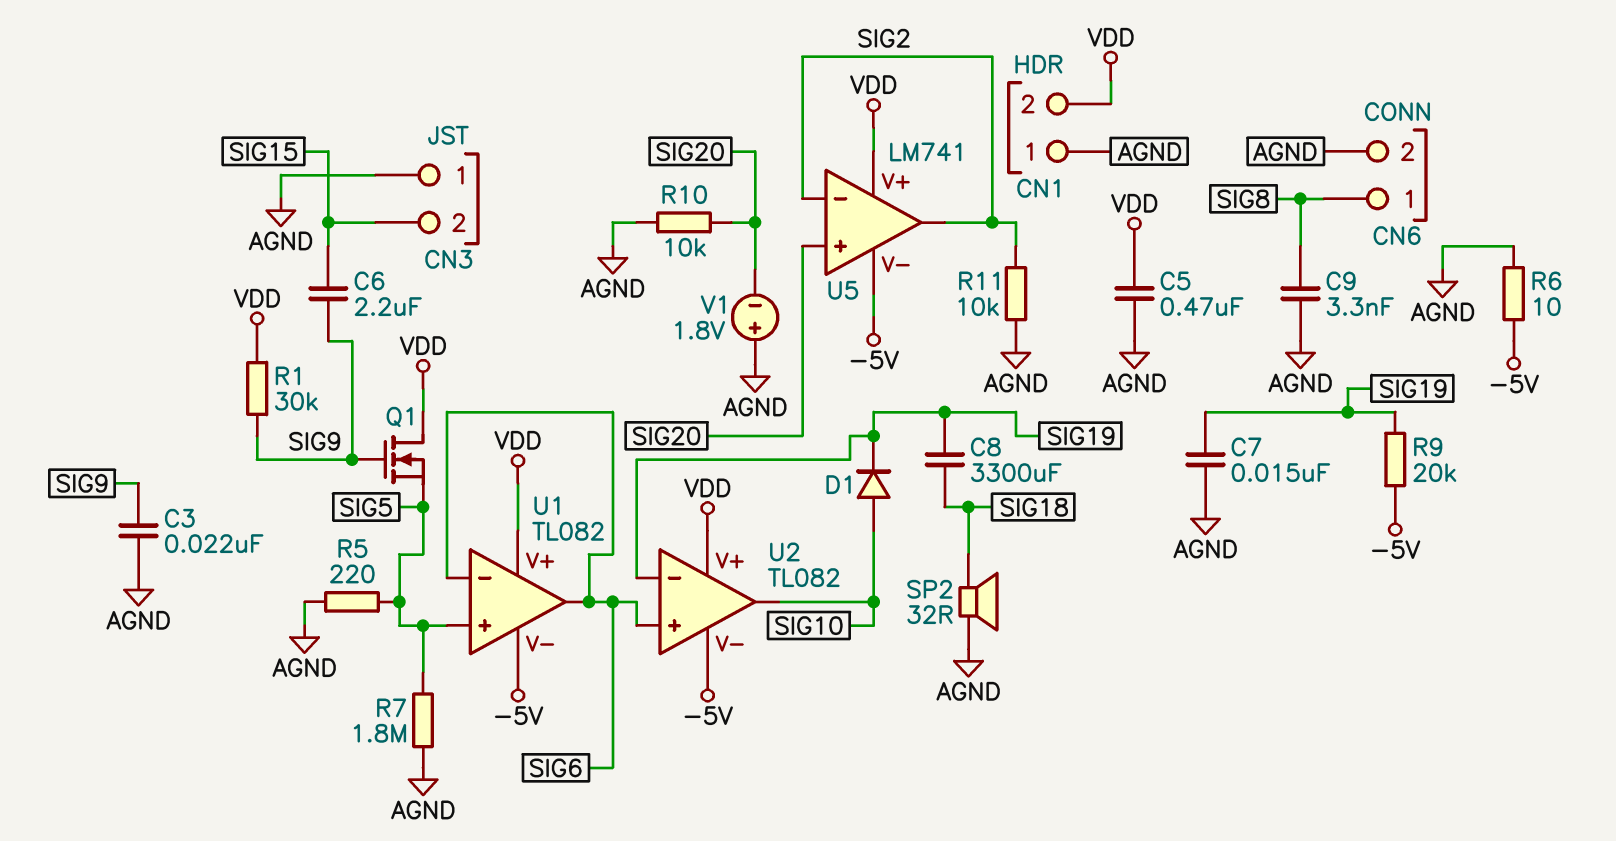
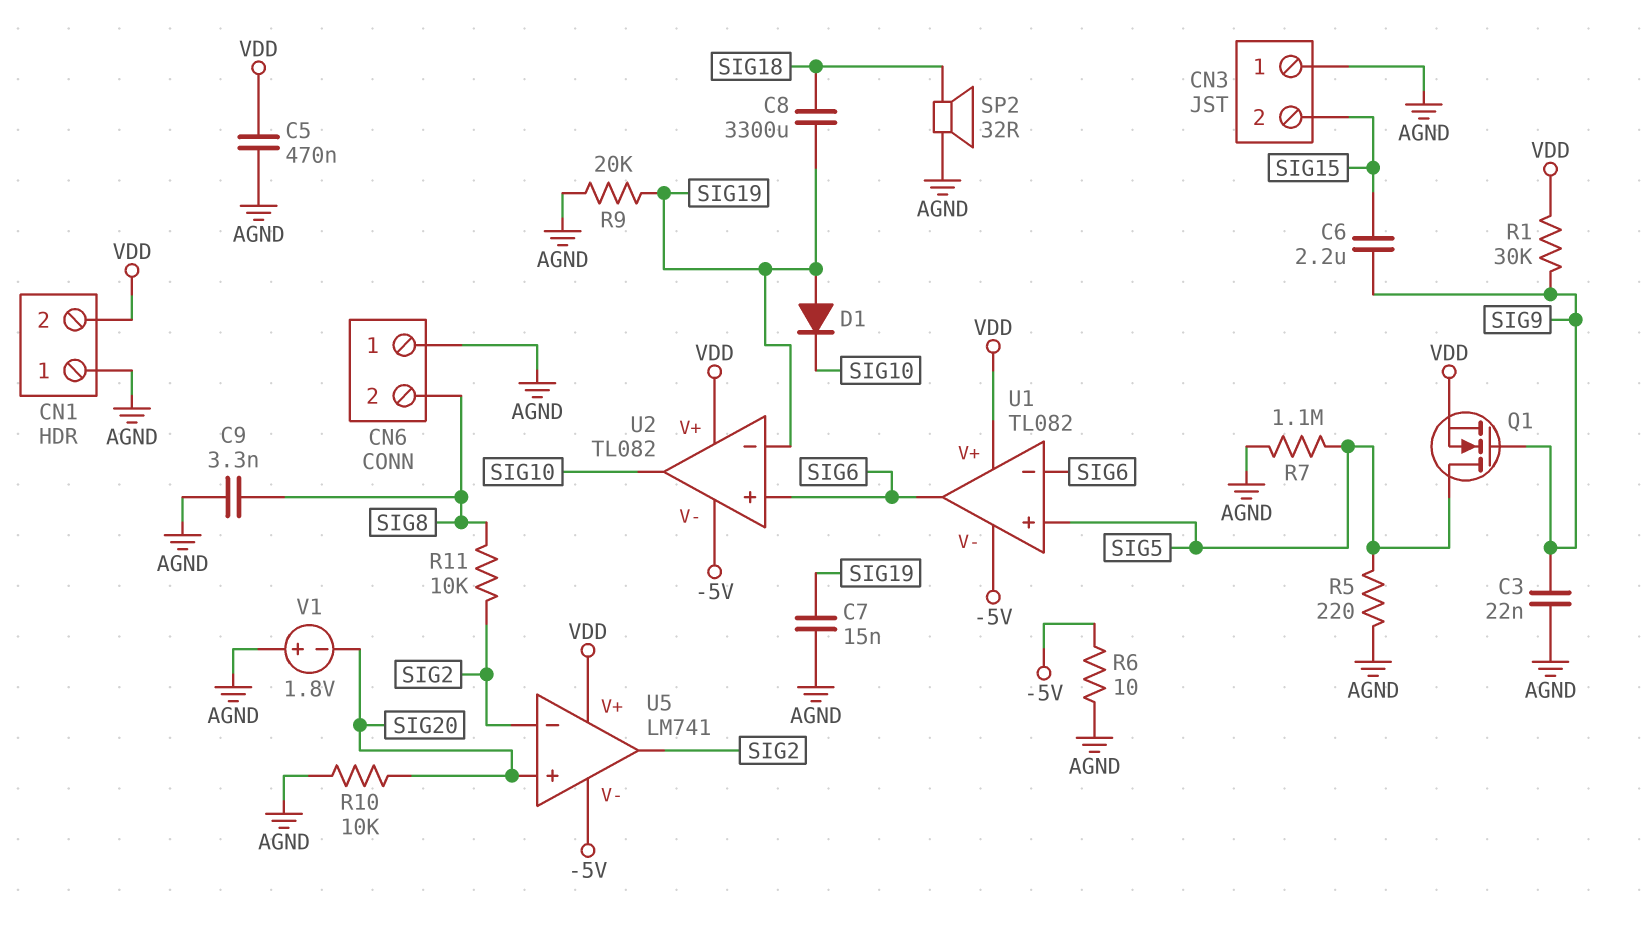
CN6 pin 1: SIG8 -> AGND
CN6 pin 2: AGND -> SIG8
D1: diode (A SIG10, K SIG19) -> diode (A SIG19, K SIG10)
Q1: NMOS (G SIG9, D VDD, S SIG5) -> NMOS (G SIG9, D SIG5, S VDD)
R7: 1.8M (AGND, SIG5) -> 1.1M (AGND, SIG5)
R9: 20k (-5V, SIG19) -> 20k (AGND, SIG19)
R11: 10k (AGND, SIG2) -> 10k (SIG2, SIG8)

